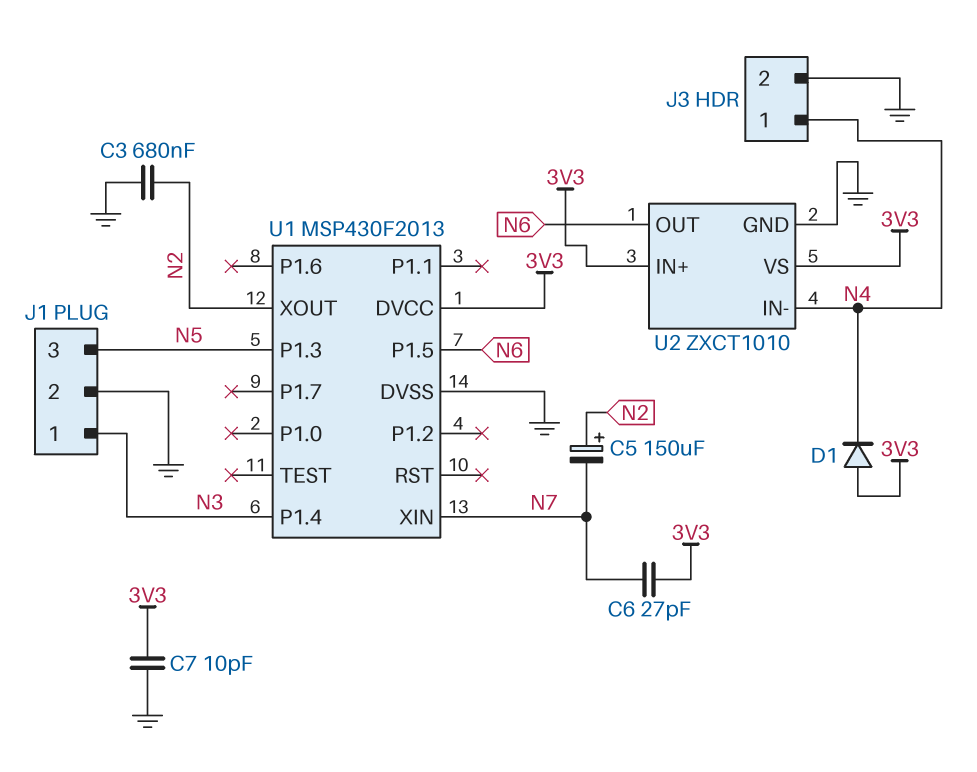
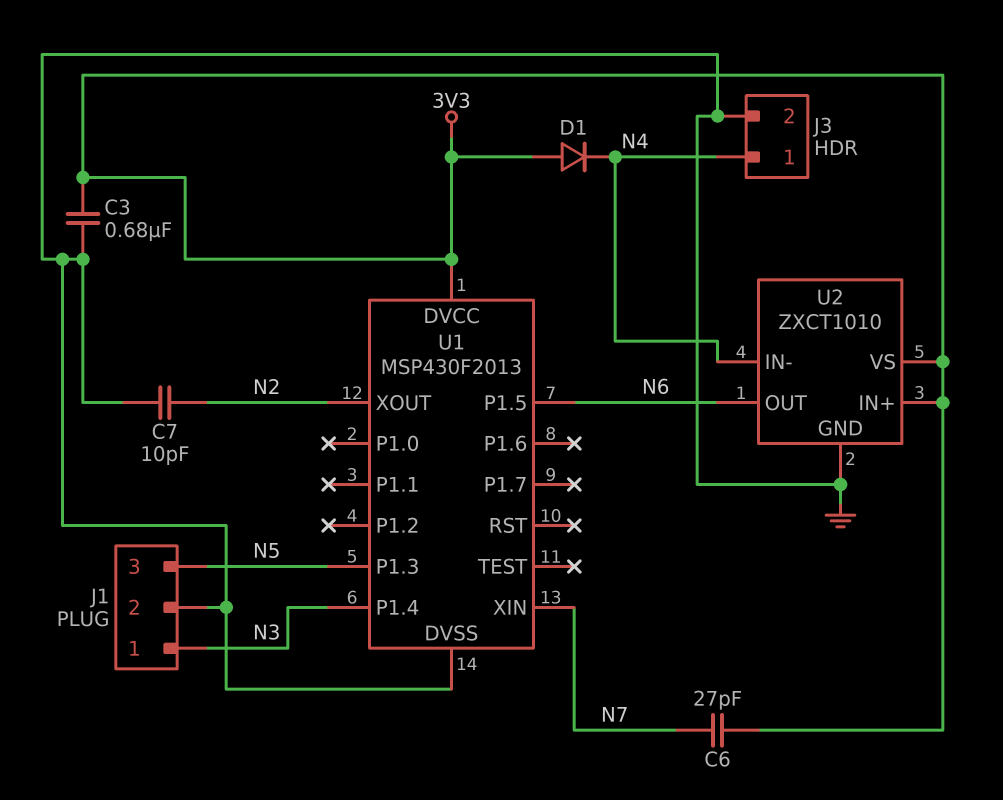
C3: 680nF (GND, N2) -> 680nF (3V3, GND)
C5: 150uF (plus N2, minus N7) -> none
C7: 10pF (3V3, GND) -> 10pF (GND, N2)

